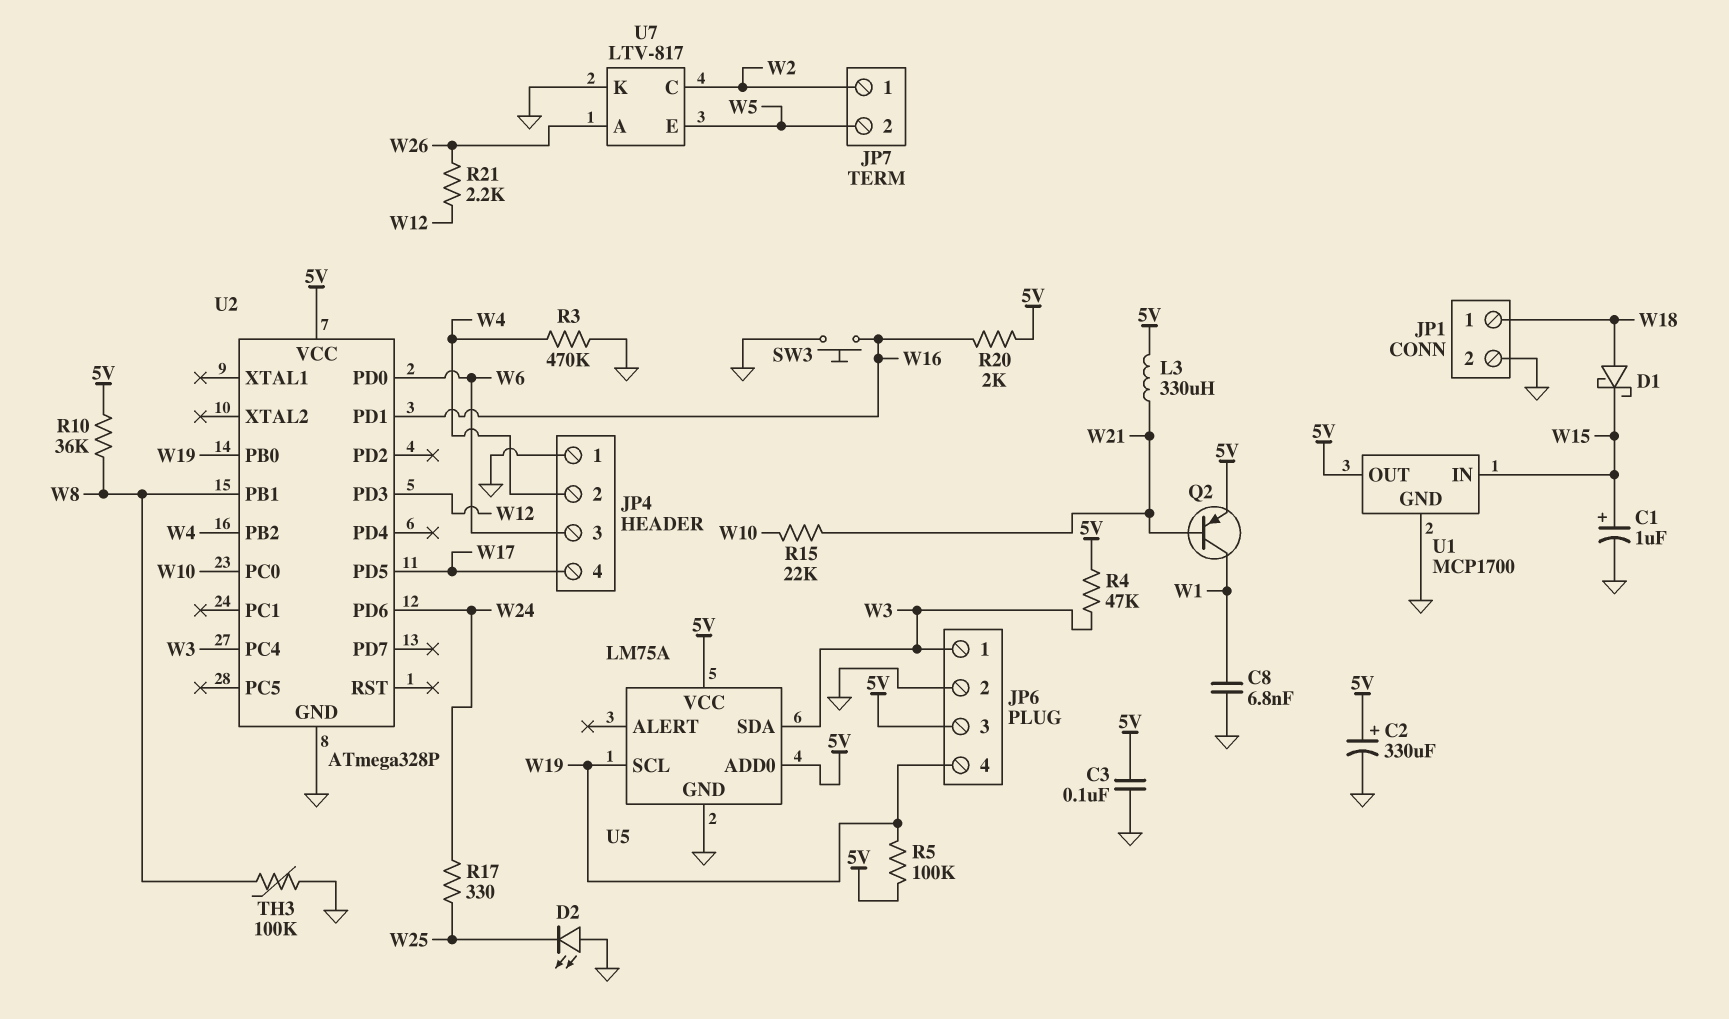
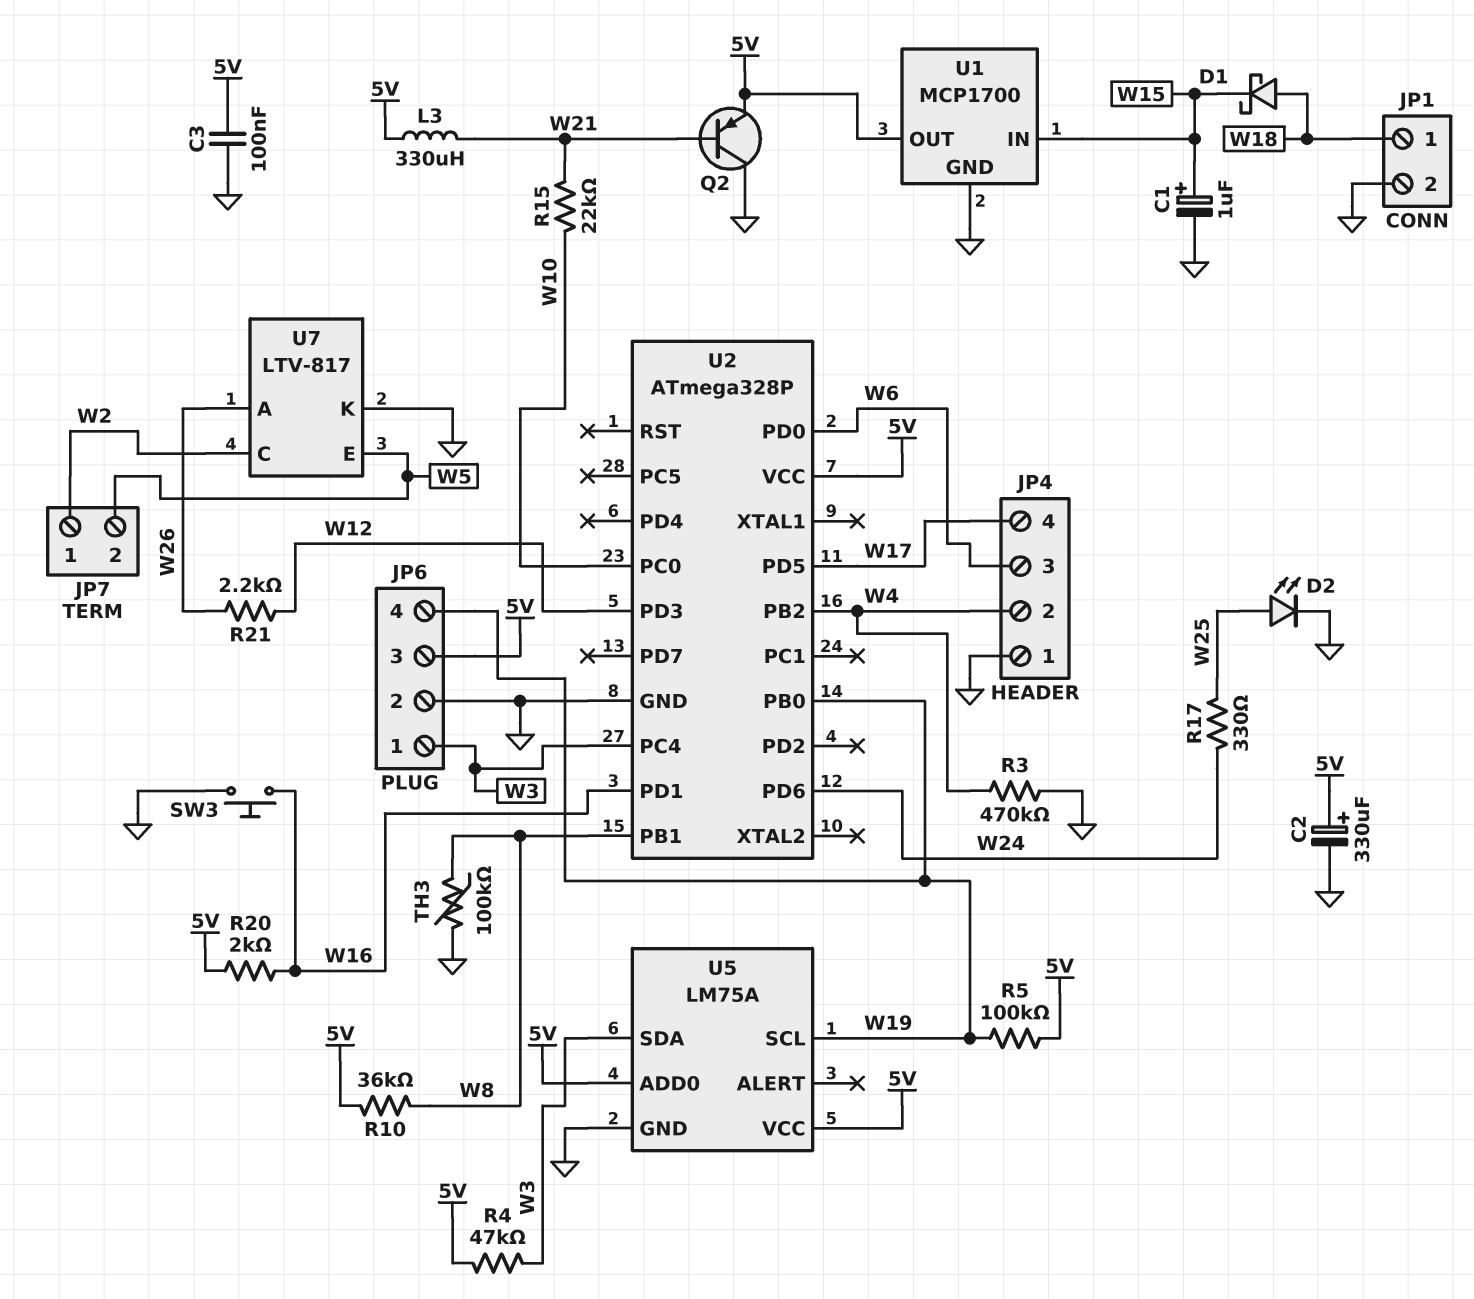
C8: 6.8nF (GND, W1) -> none
D2: LED (A GND, K W25) -> LED (A W25, K GND)
Q2: PNP (B W21, C W1, E 5V) -> PNP (B W21, C GND, E 5V)

